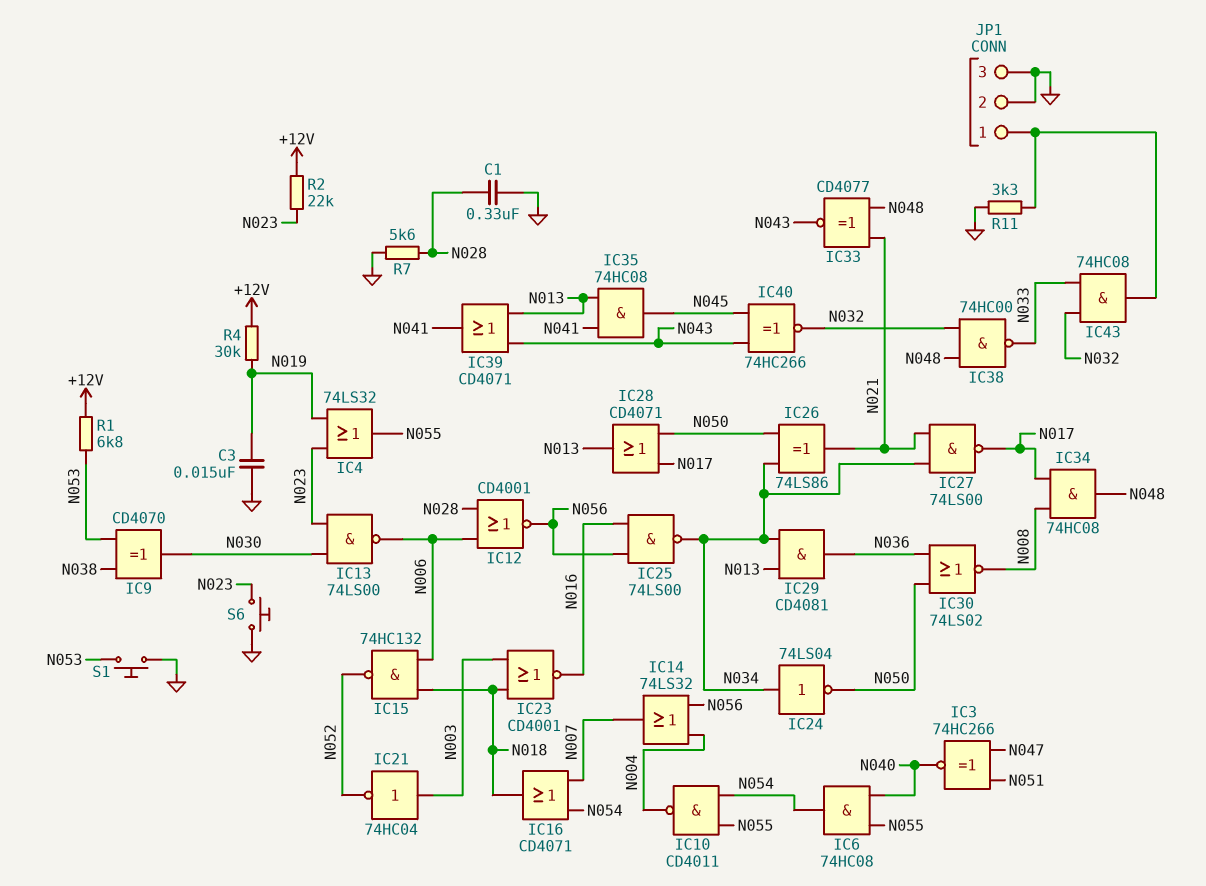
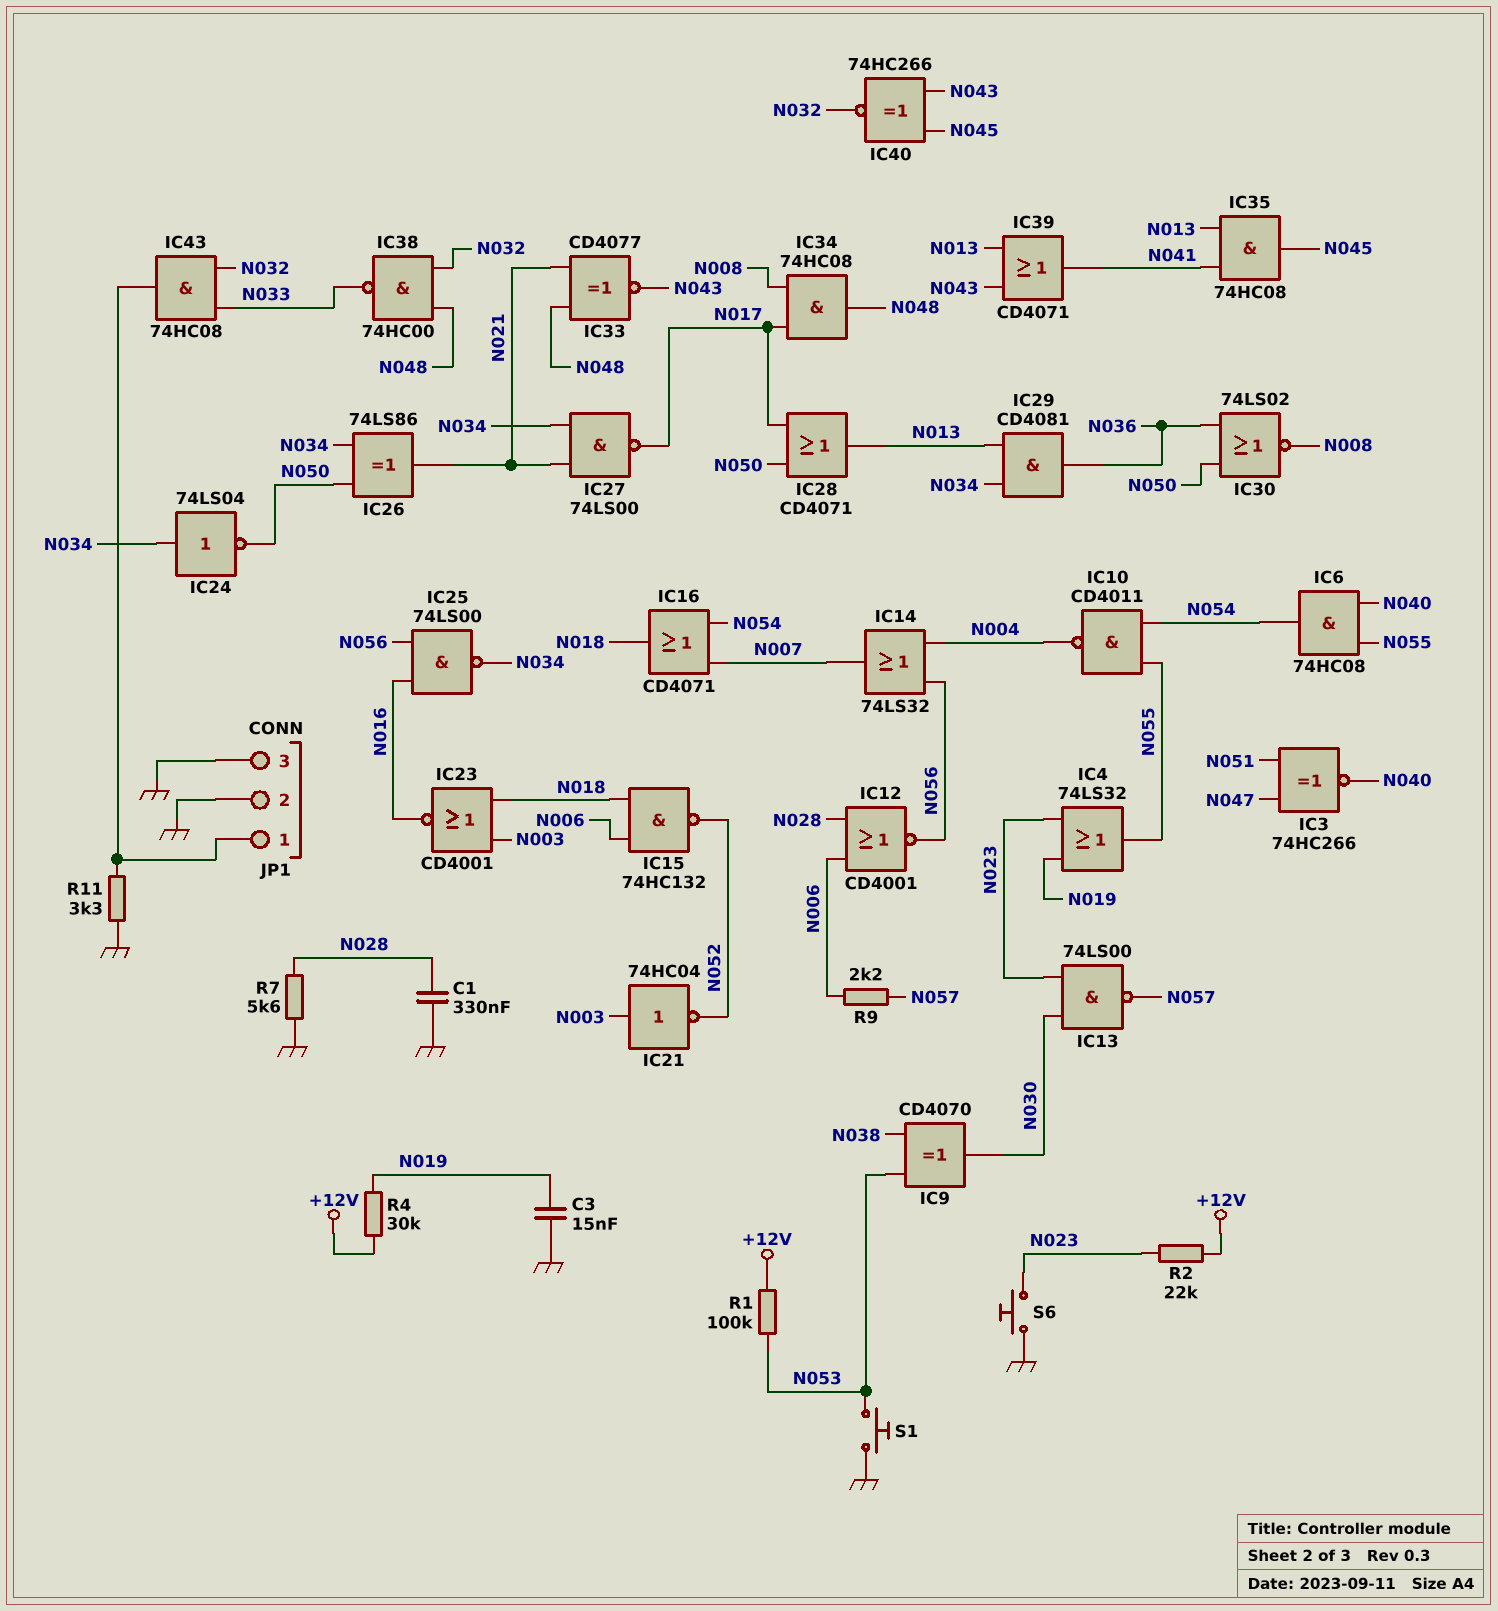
IC13: NAND 74LS00 (in N023, in N030, out N006) -> NAND 74LS00 (in N023, in N030, out N057)
R1: 6.8k (+12V, N053) -> 100k (+12V, N053)
R9: none -> 2.2k (N006, N057)

